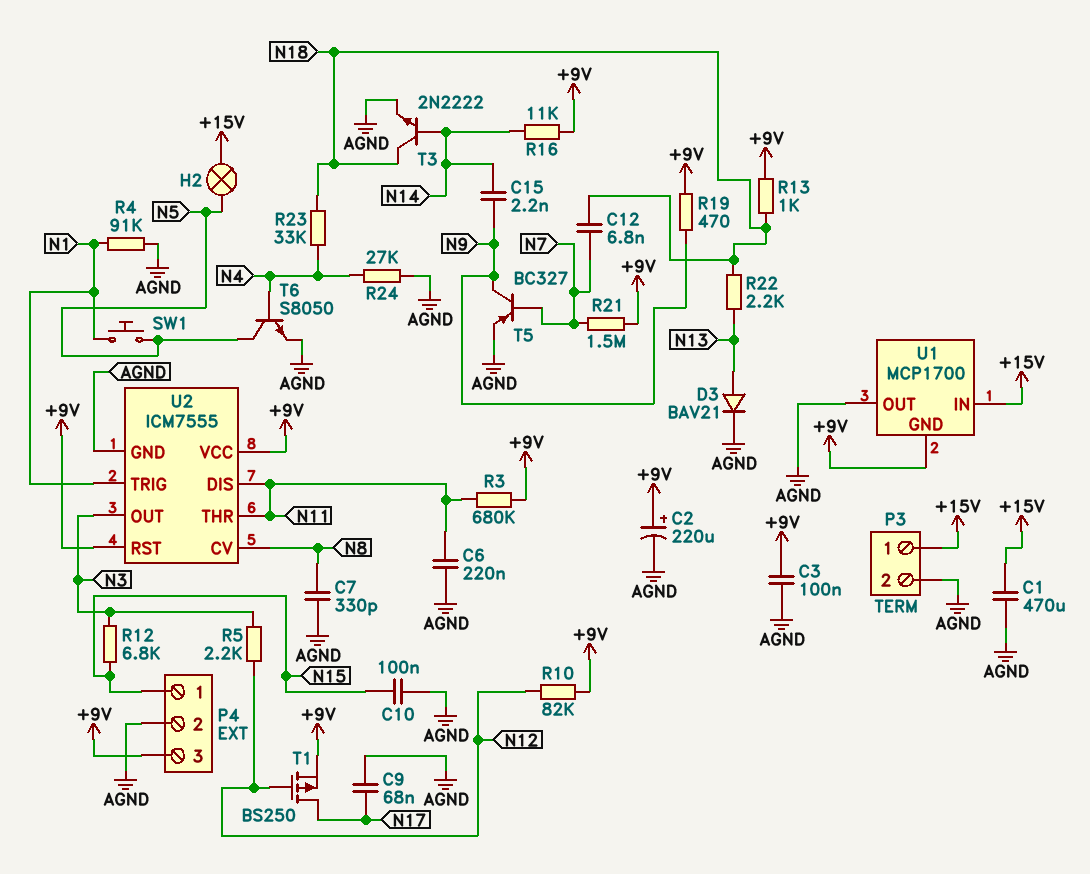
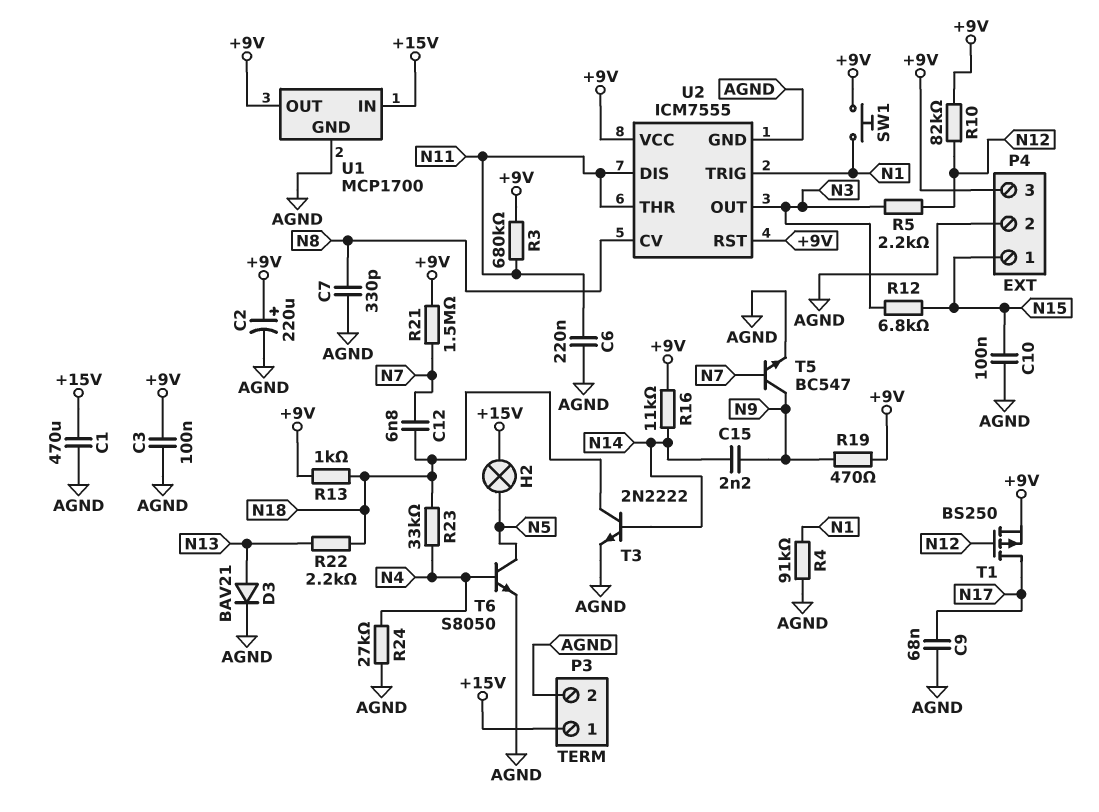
SW1: button (N1, N5) -> button (+9V, N1)
T5: PNP BC327 (B N7, C N9, E AGND) -> NPN BC547 (B N7, C N9, E AGND)
U1 pin GND: +9V -> AGND
U1 pin OUT: AGND -> +9V

